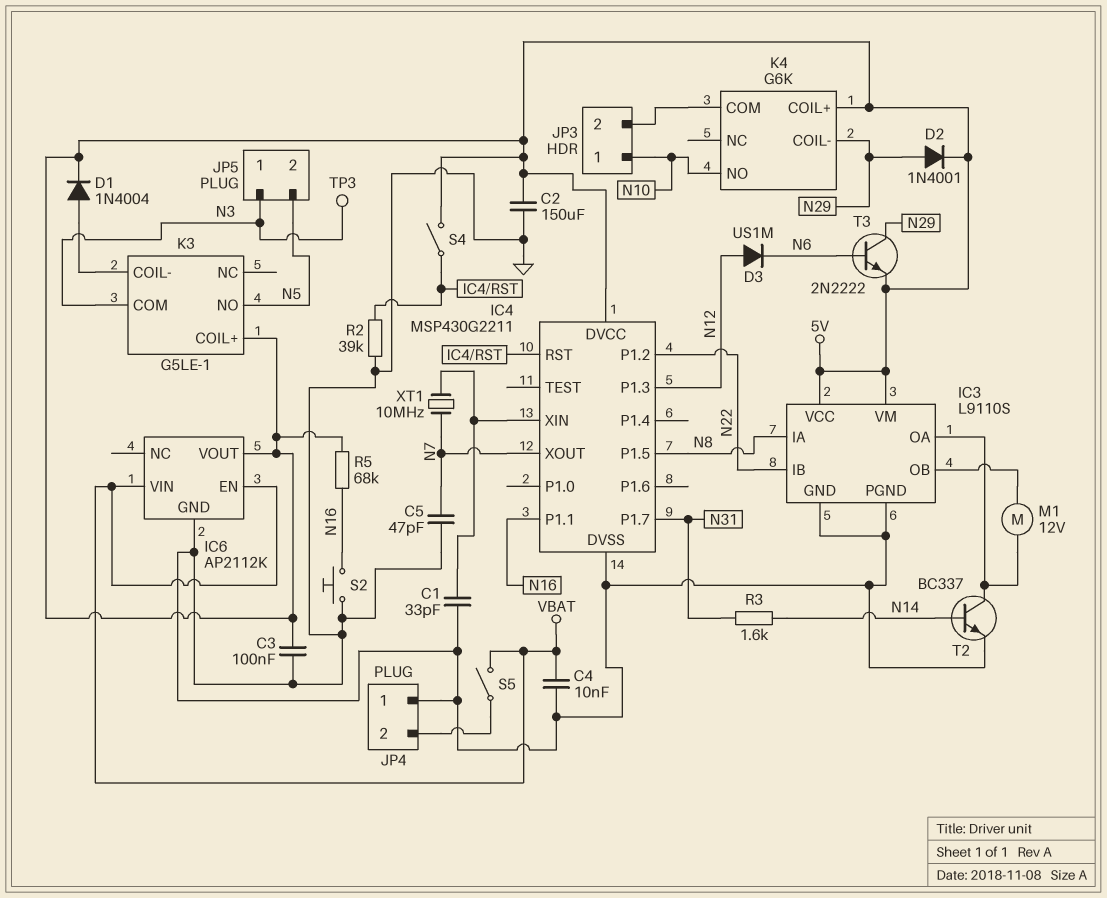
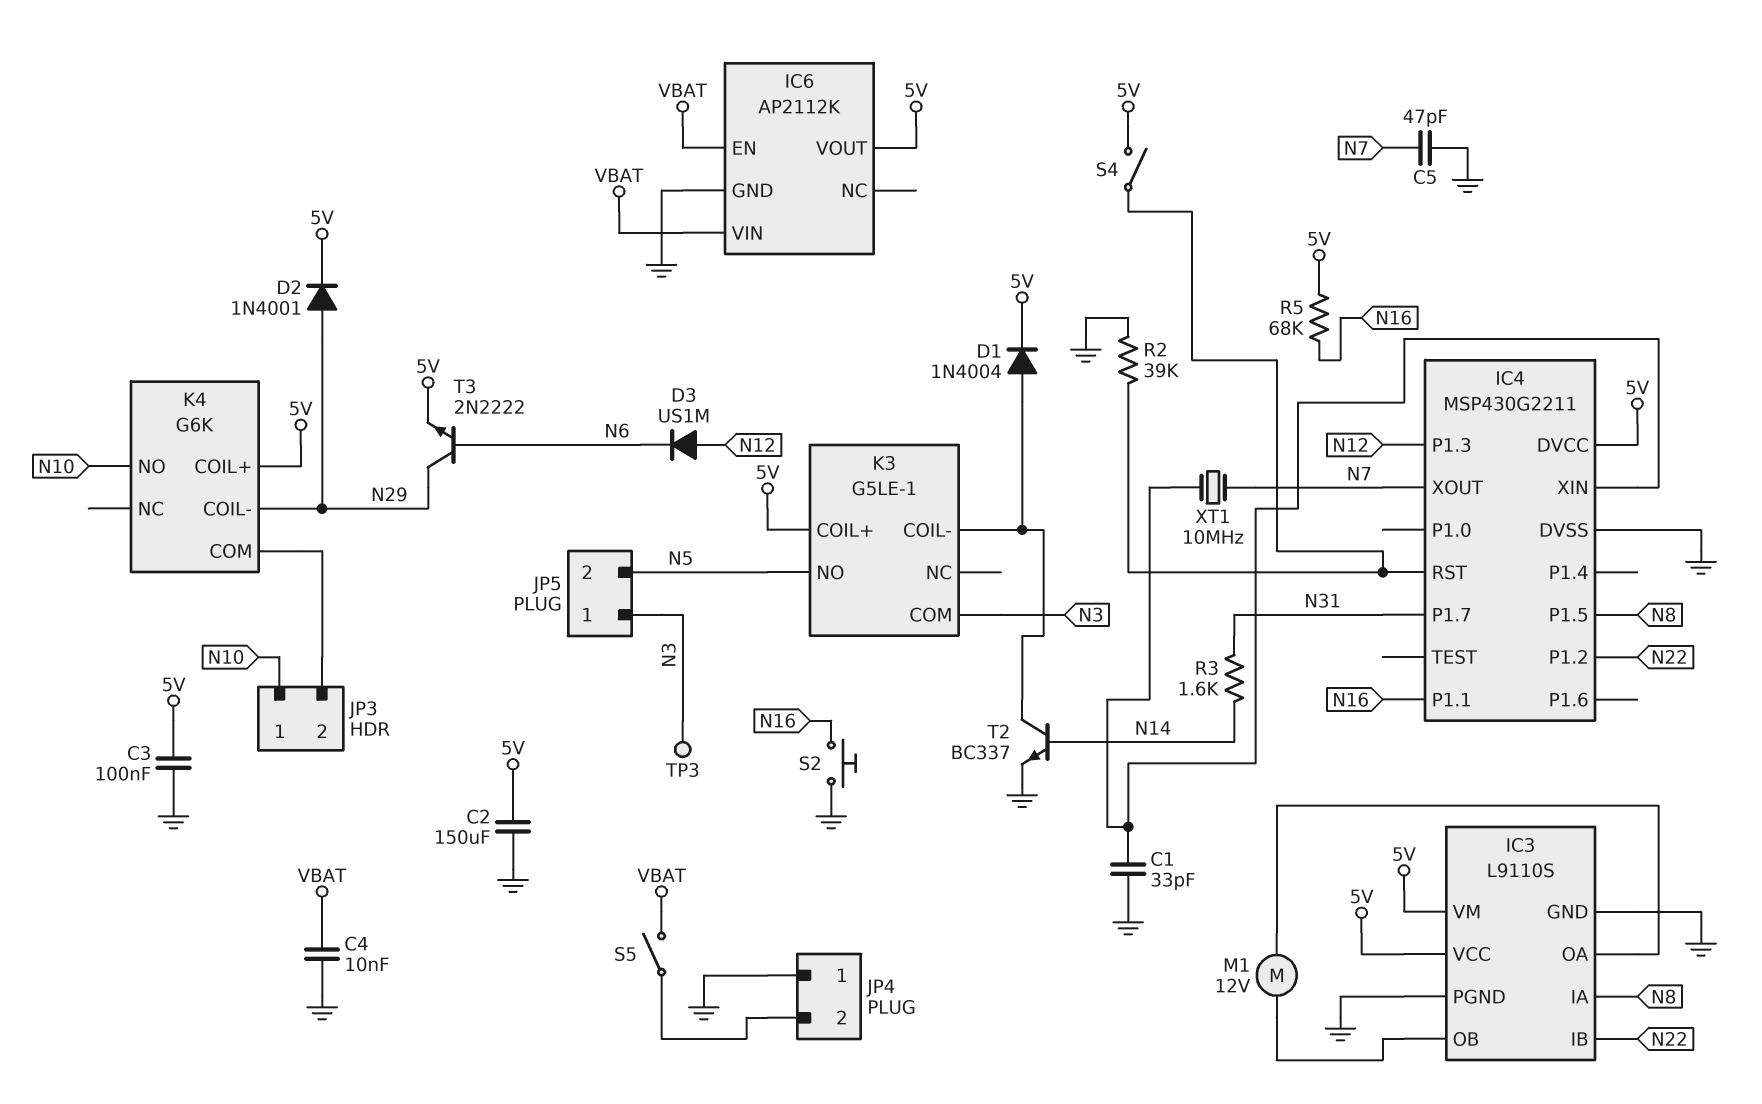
T2: NPN BC337 (B N14, C IC3/OA, E GND) -> NPN BC337 (B N14, C K3/COIL-, E GND)

